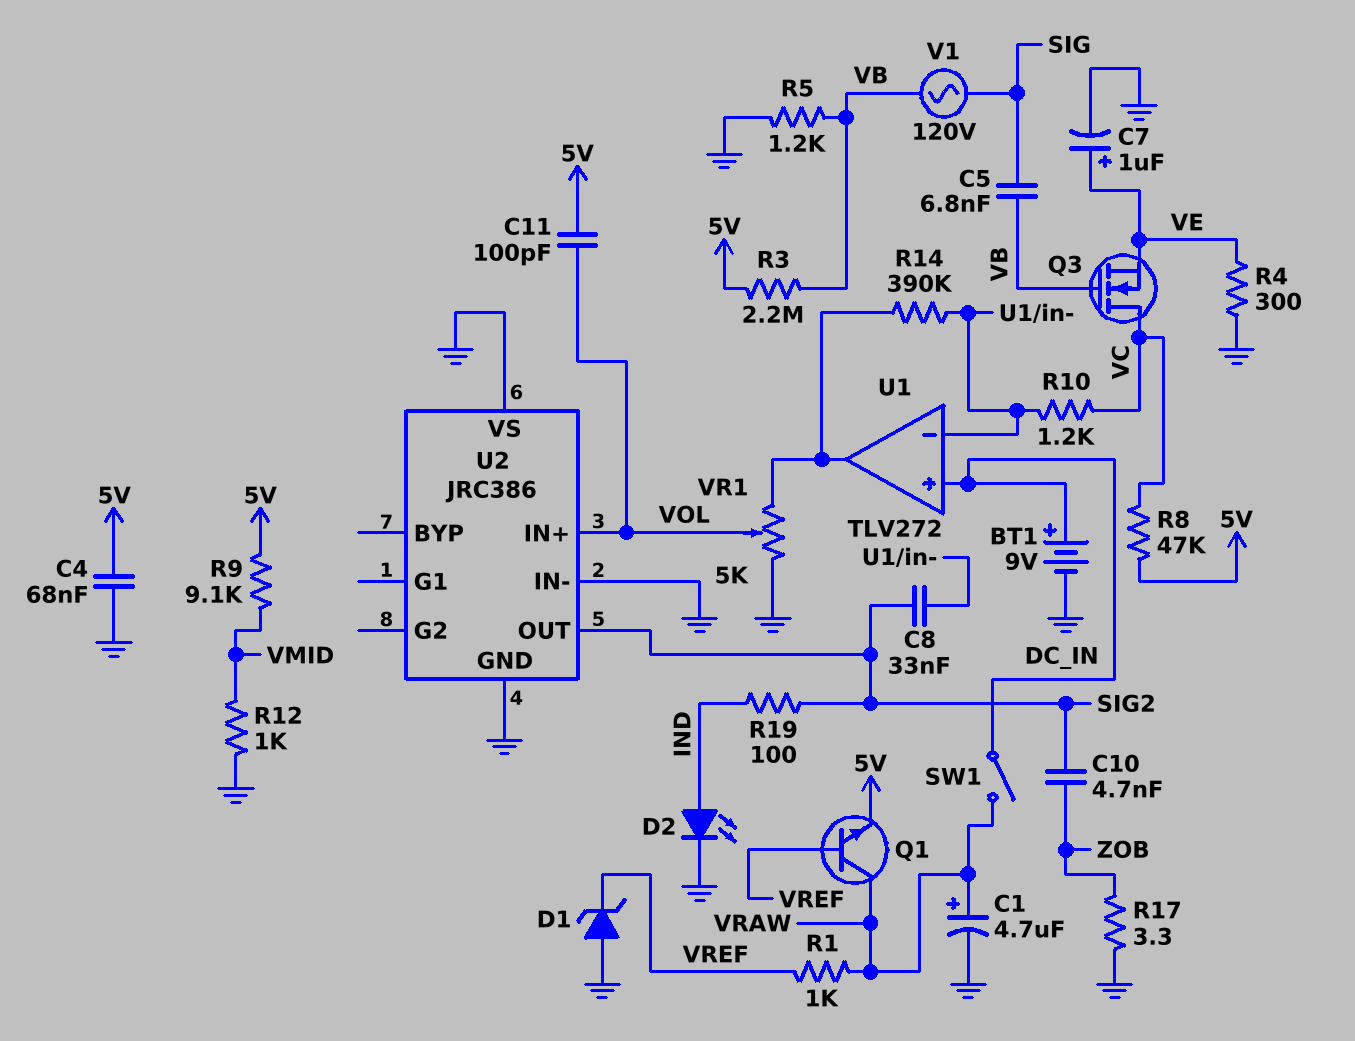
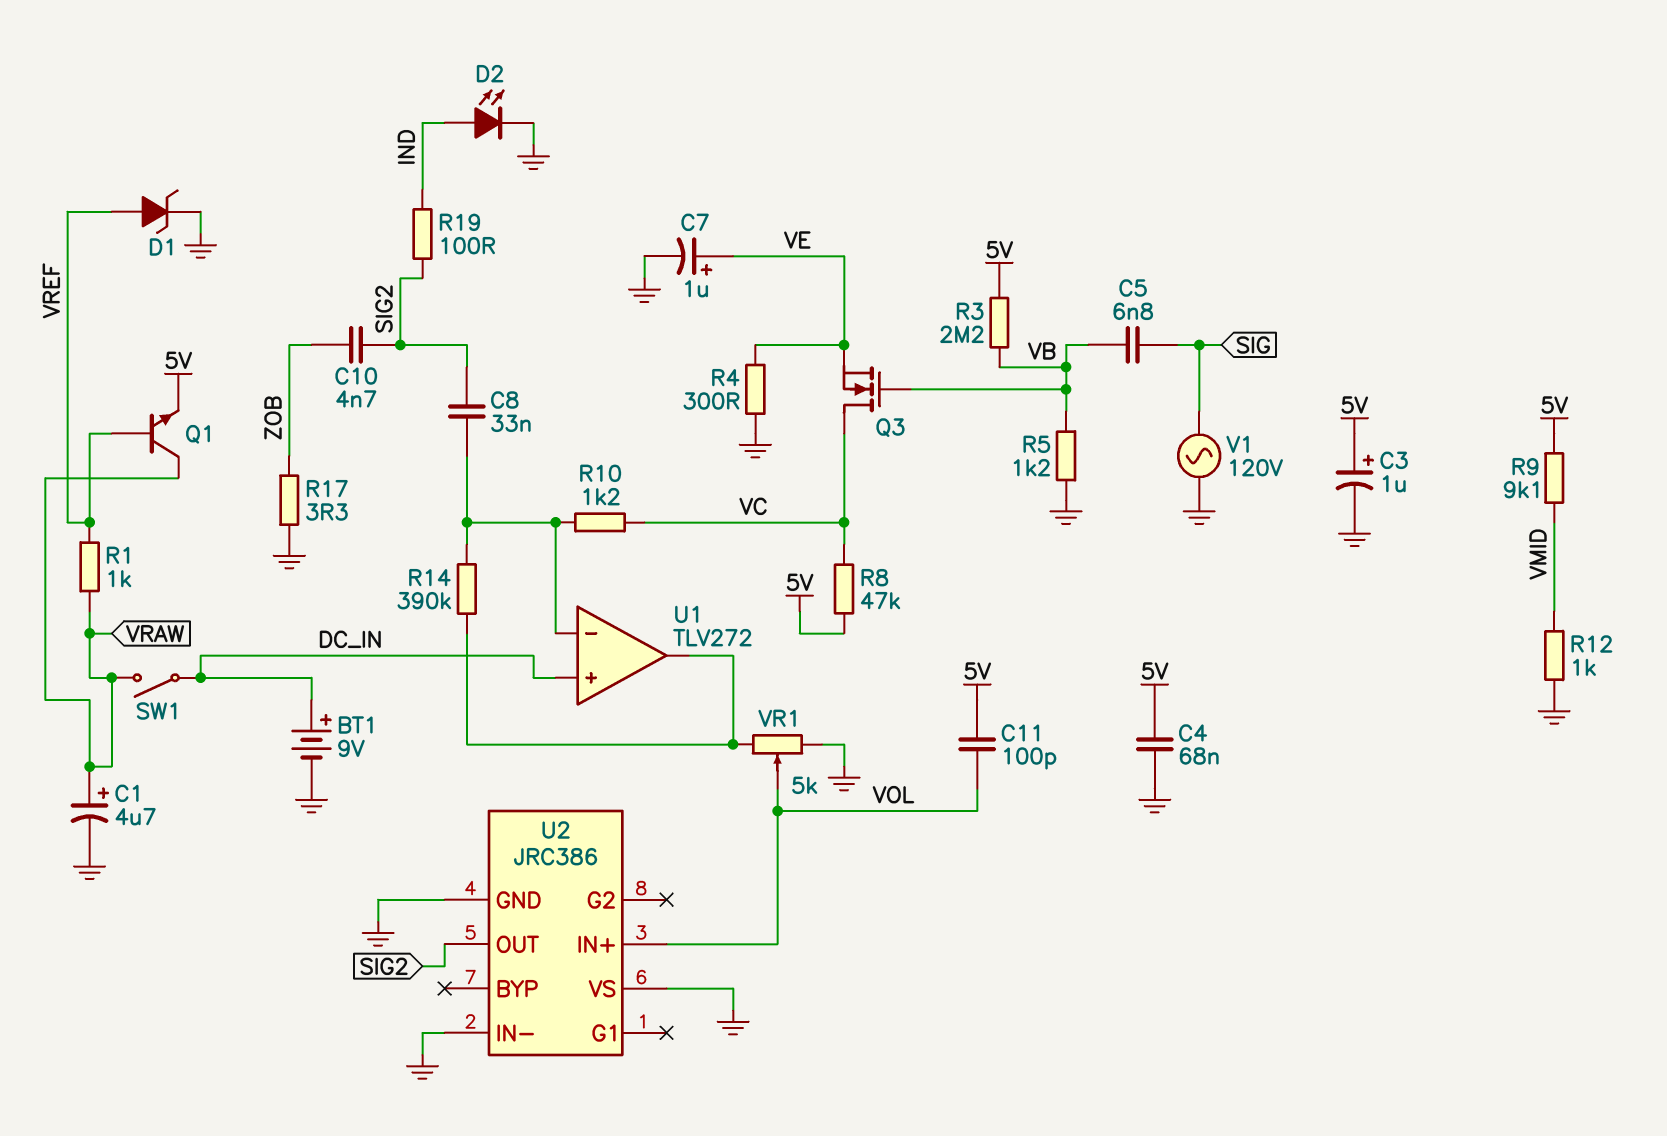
C3: none -> 1uF (plus 5V, minus GND)
D1: zener (A GND, K VREF) -> zener (A VREF, K GND)
V1: AC 120V (SIG, VB) -> AC 120V (GND, SIG)

